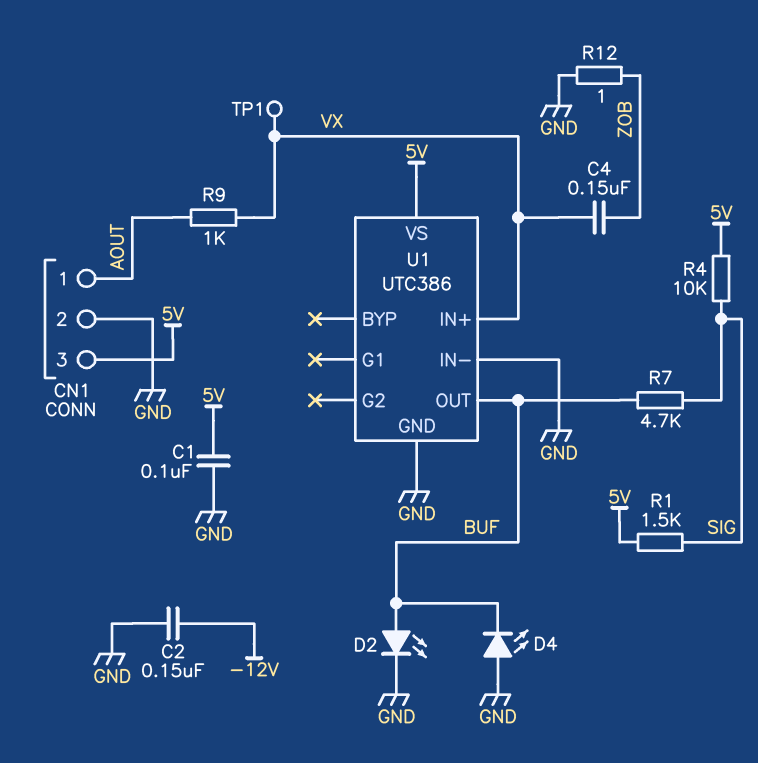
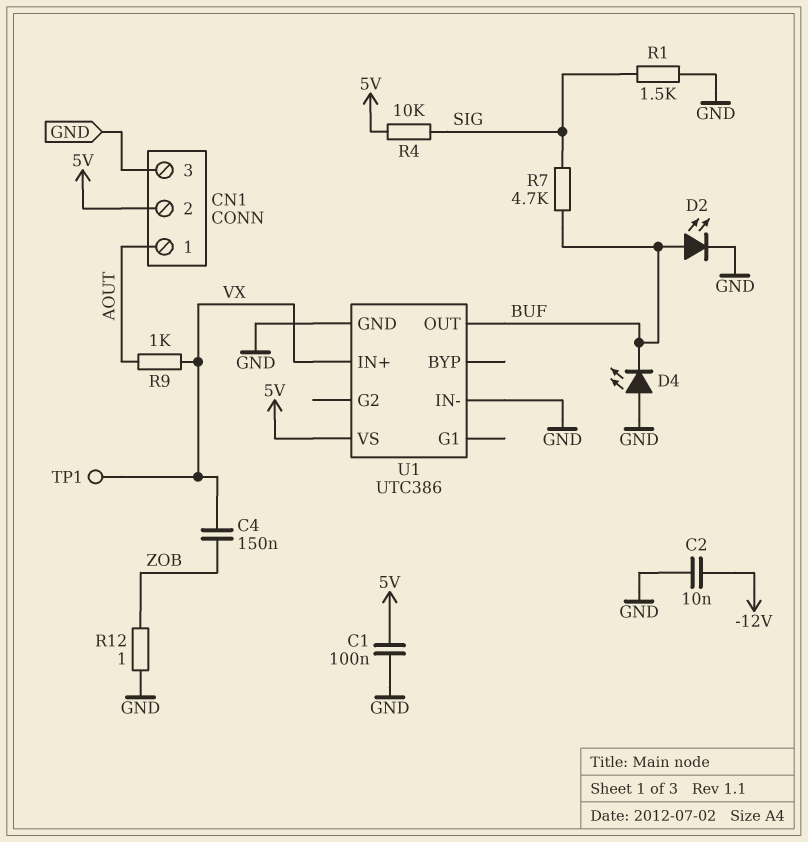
C2: 150nF (-12V, GND) -> 10nF (-12V, GND)
CN1 pin 2: GND -> 5V
CN1 pin 3: 5V -> GND
R1: 1.5k (5V, SIG) -> 1.5k (GND, SIG)

